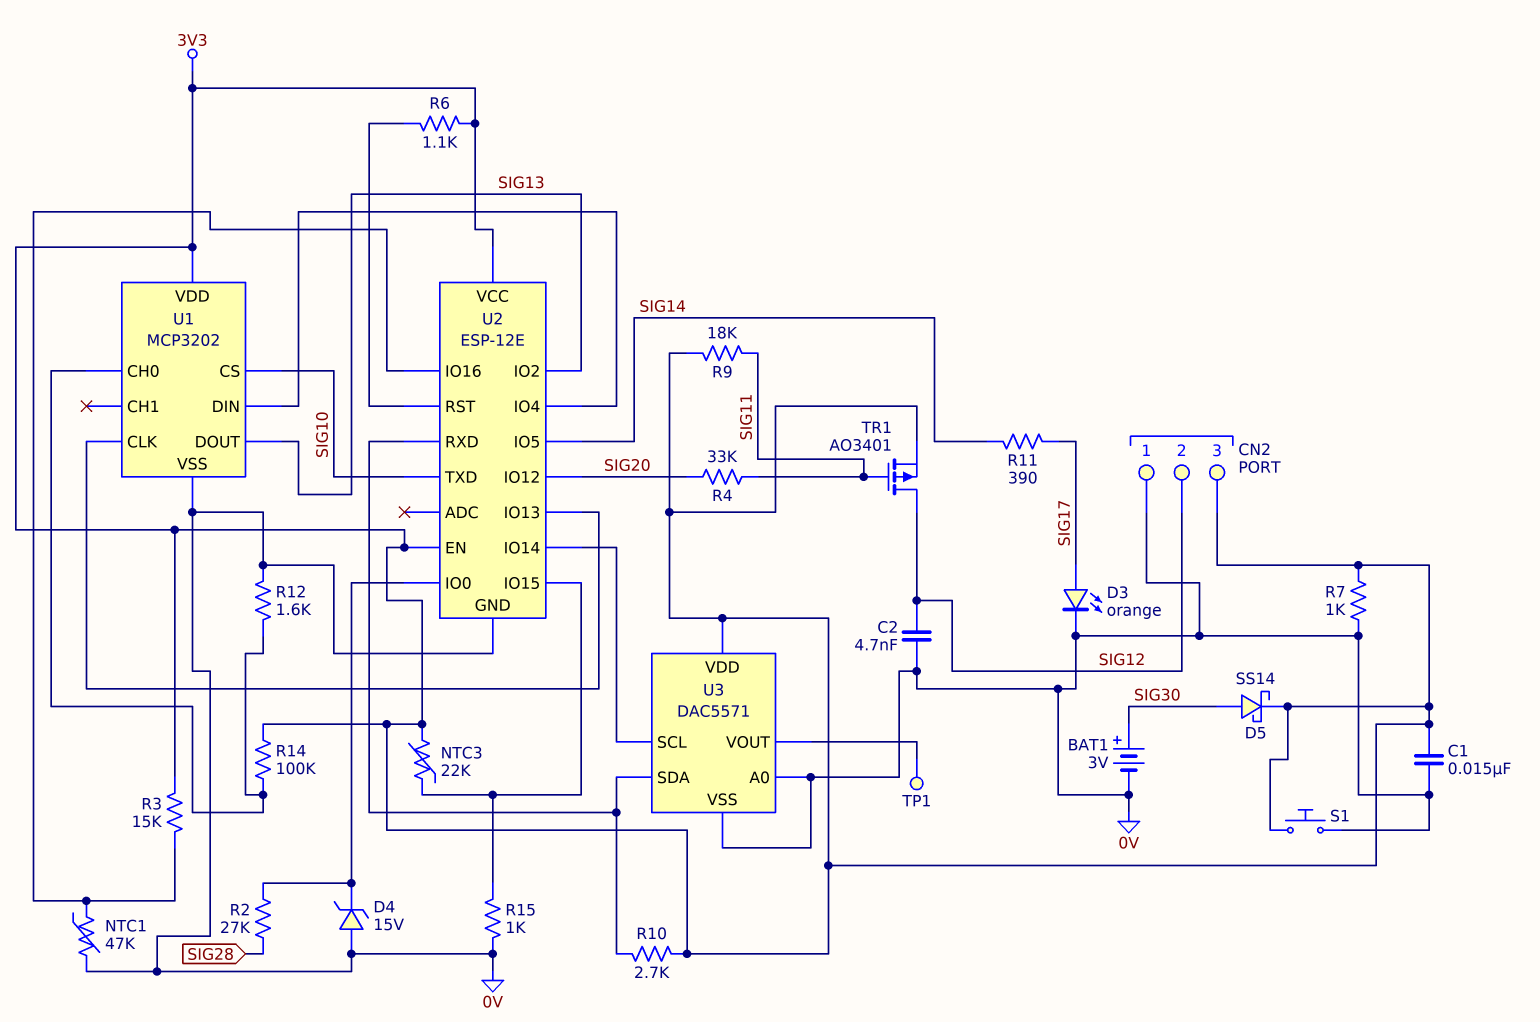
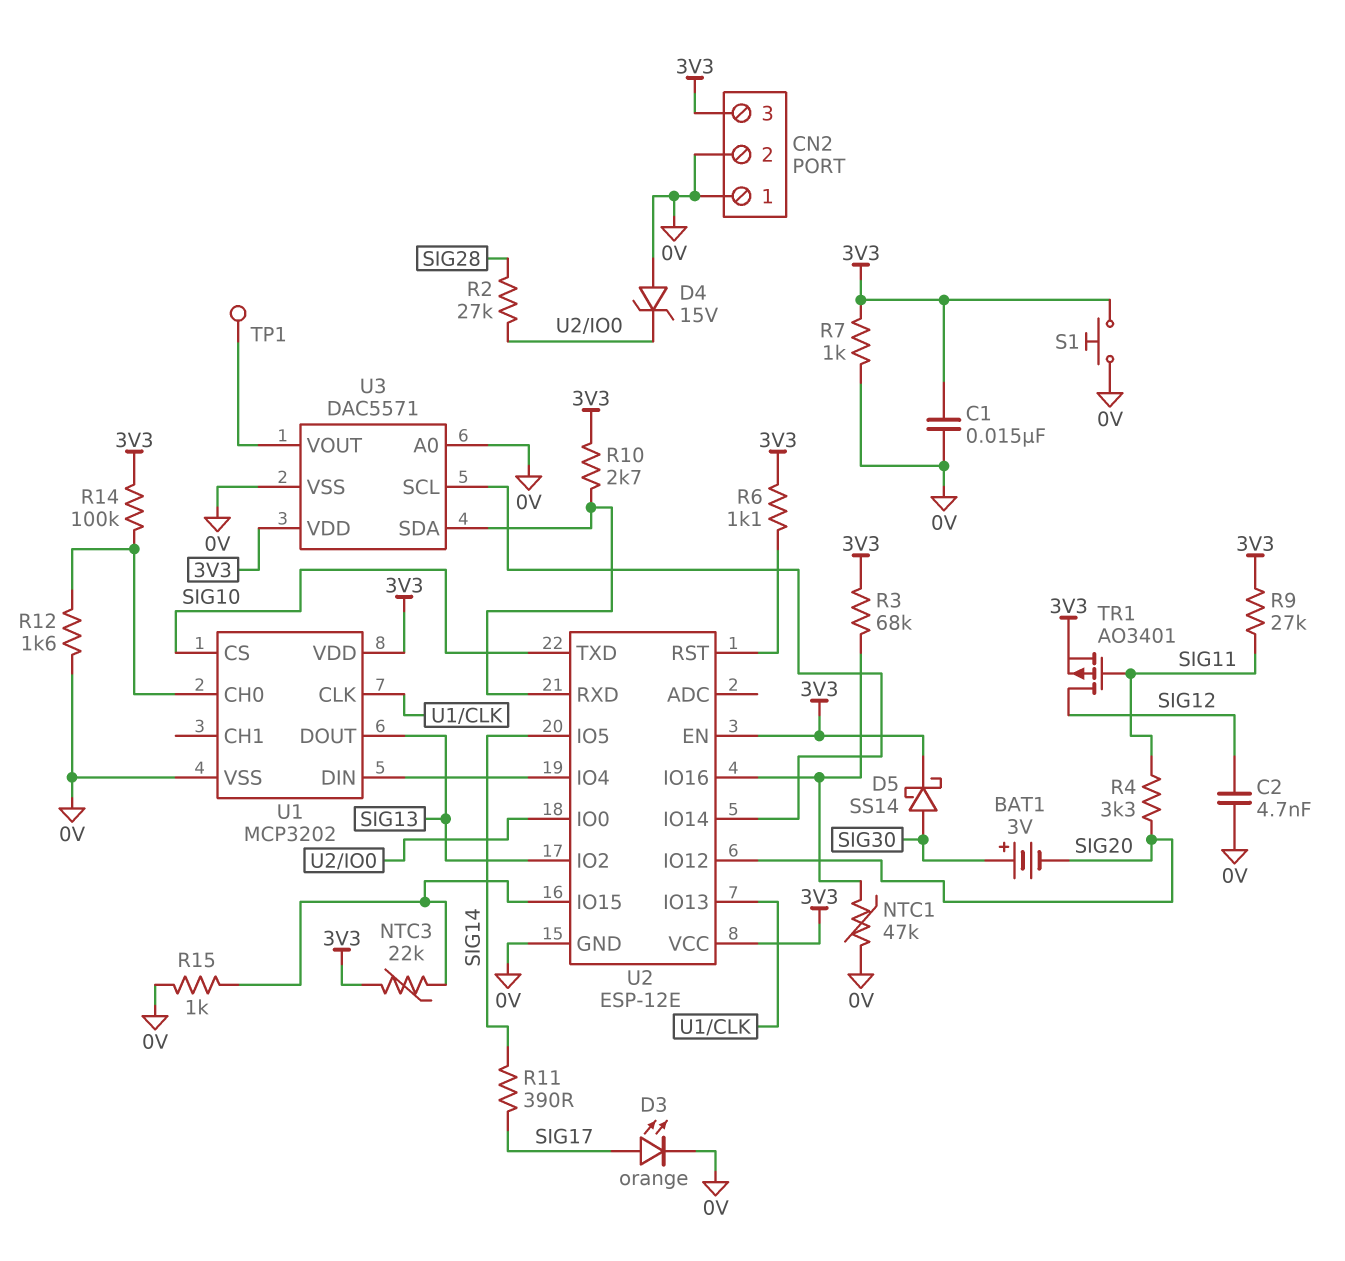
BAT1: 3V (plus SIG30, minus 0V) -> 3V (plus SIG30, minus SIG20)
CN2 pin 2: SIG12 -> 0V
R3: 15k (3V3, U2/IO16) -> 68k (3V3, U2/IO16)
R4: 33k (SIG11, SIG20) -> 3.3k (SIG11, SIG20)
R9: 18k (3V3, SIG11) -> 27k (3V3, SIG11)

